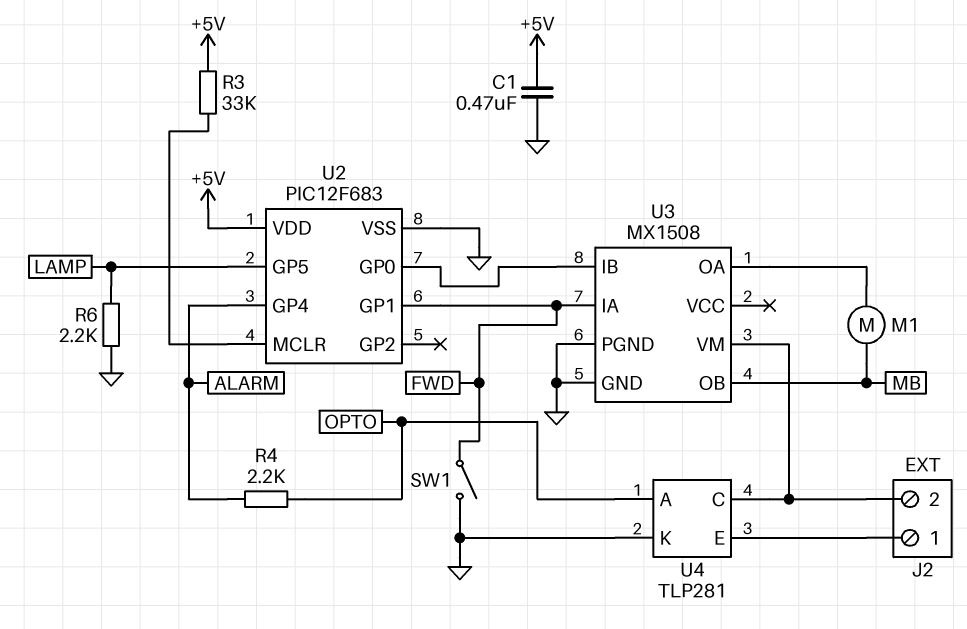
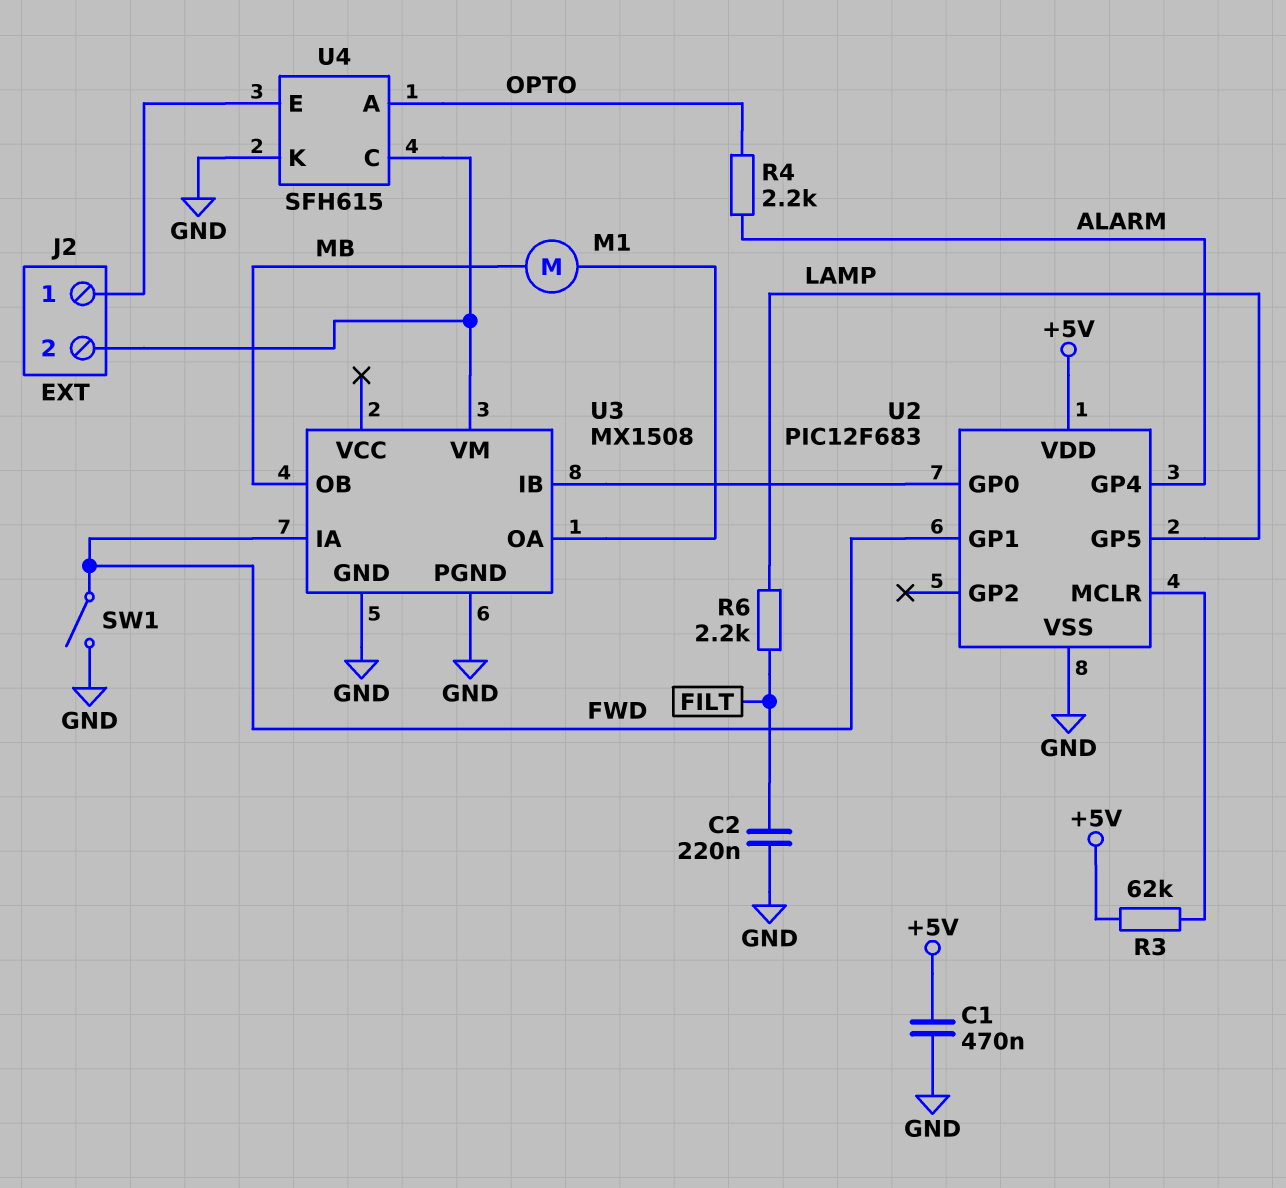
C2: none -> 220nF (FILT, GND)
R3: 33k (+5V, U2/MCLR) -> 62k (+5V, U2/MCLR)
R6: 2.2k (GND, LAMP) -> 2.2k (FILT, LAMP)
U4: TLP281 -> SFH615

